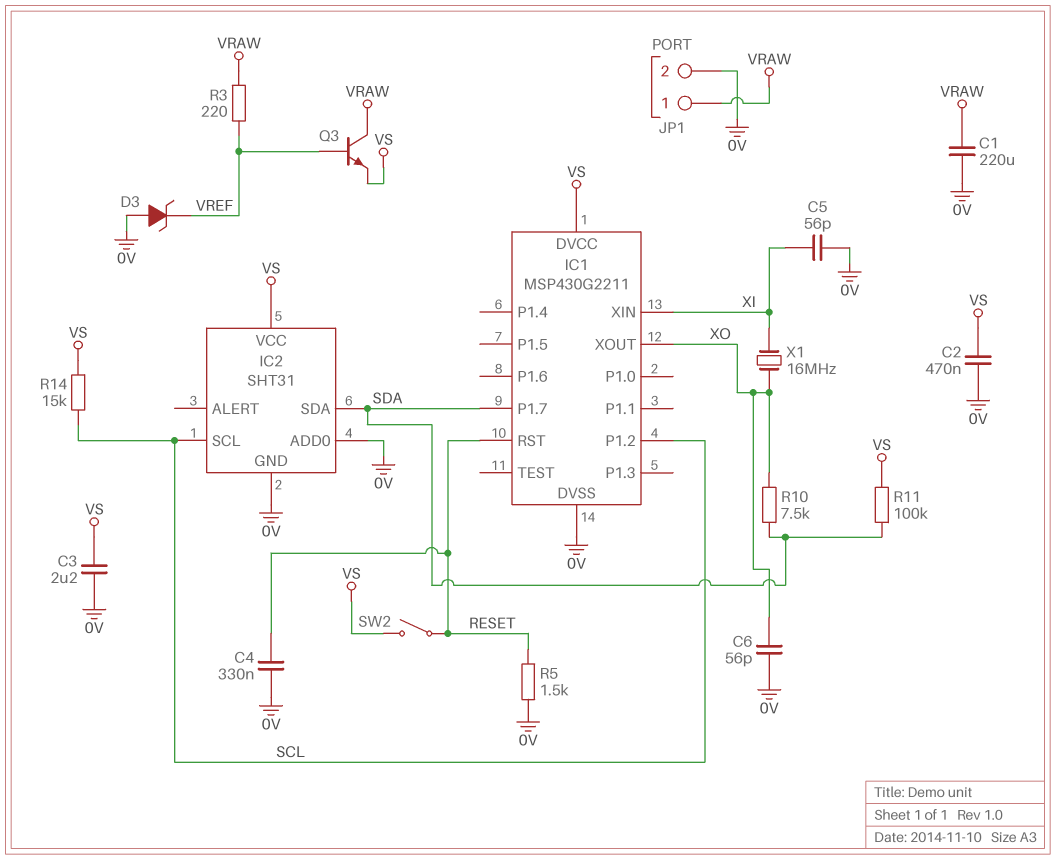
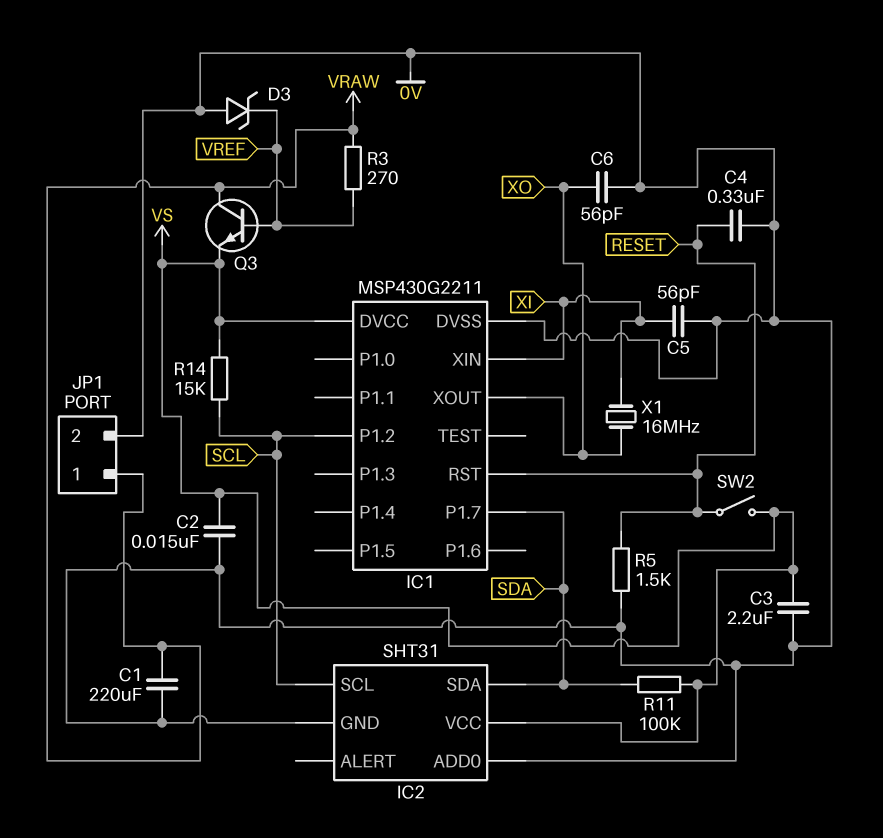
C2: 470nF (0V, VS) -> 15nF (0V, VS)
R3: 220 (VRAW, VREF) -> 270 (VRAW, VREF)
R10: 7.5k (SDA, XO) -> none

